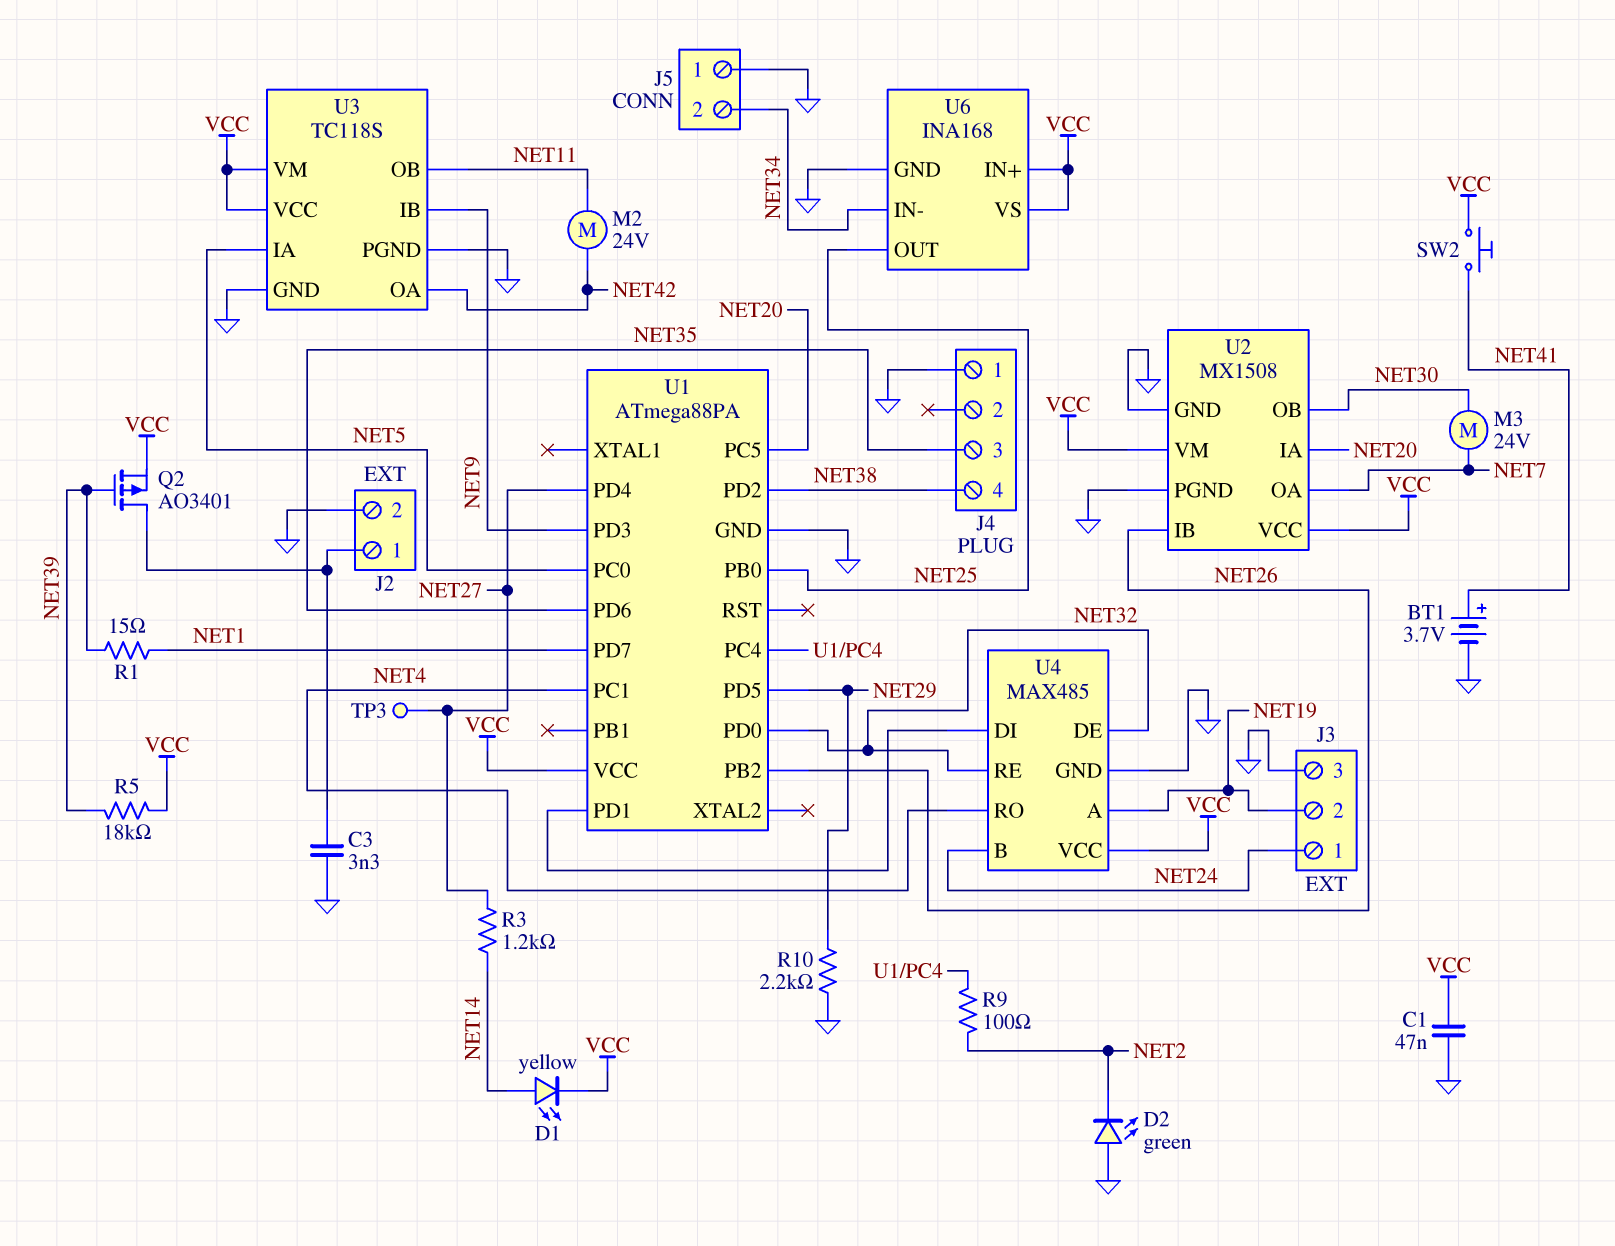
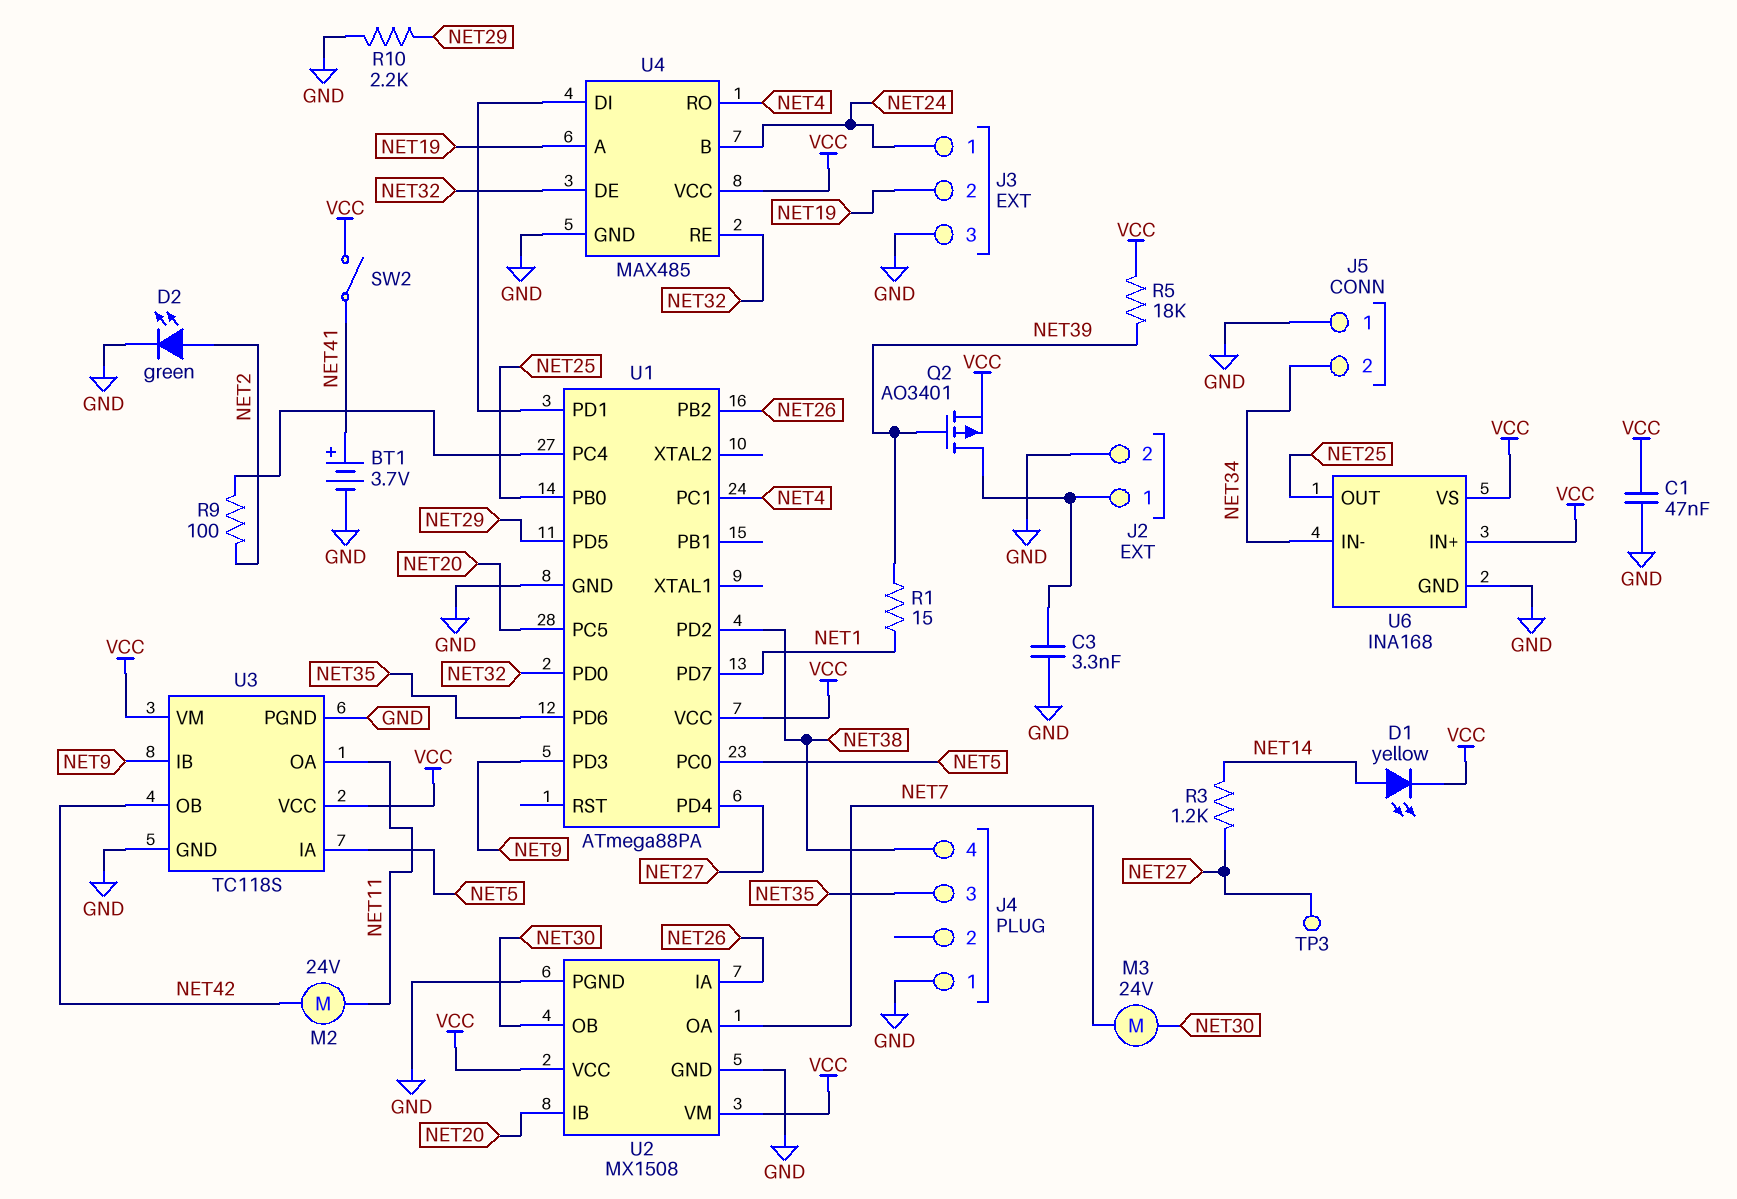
D2: LED green (A GND, K NET2) -> LED green (A NET2, K GND)
SW2: button (NET41, VCC) -> switch (NET41, VCC)
U2 pin IA: NET20 -> NET26
U2 pin IB: NET26 -> NET20
U3 pin OA: NET42 -> NET11
U3 pin OB: NET11 -> NET42

